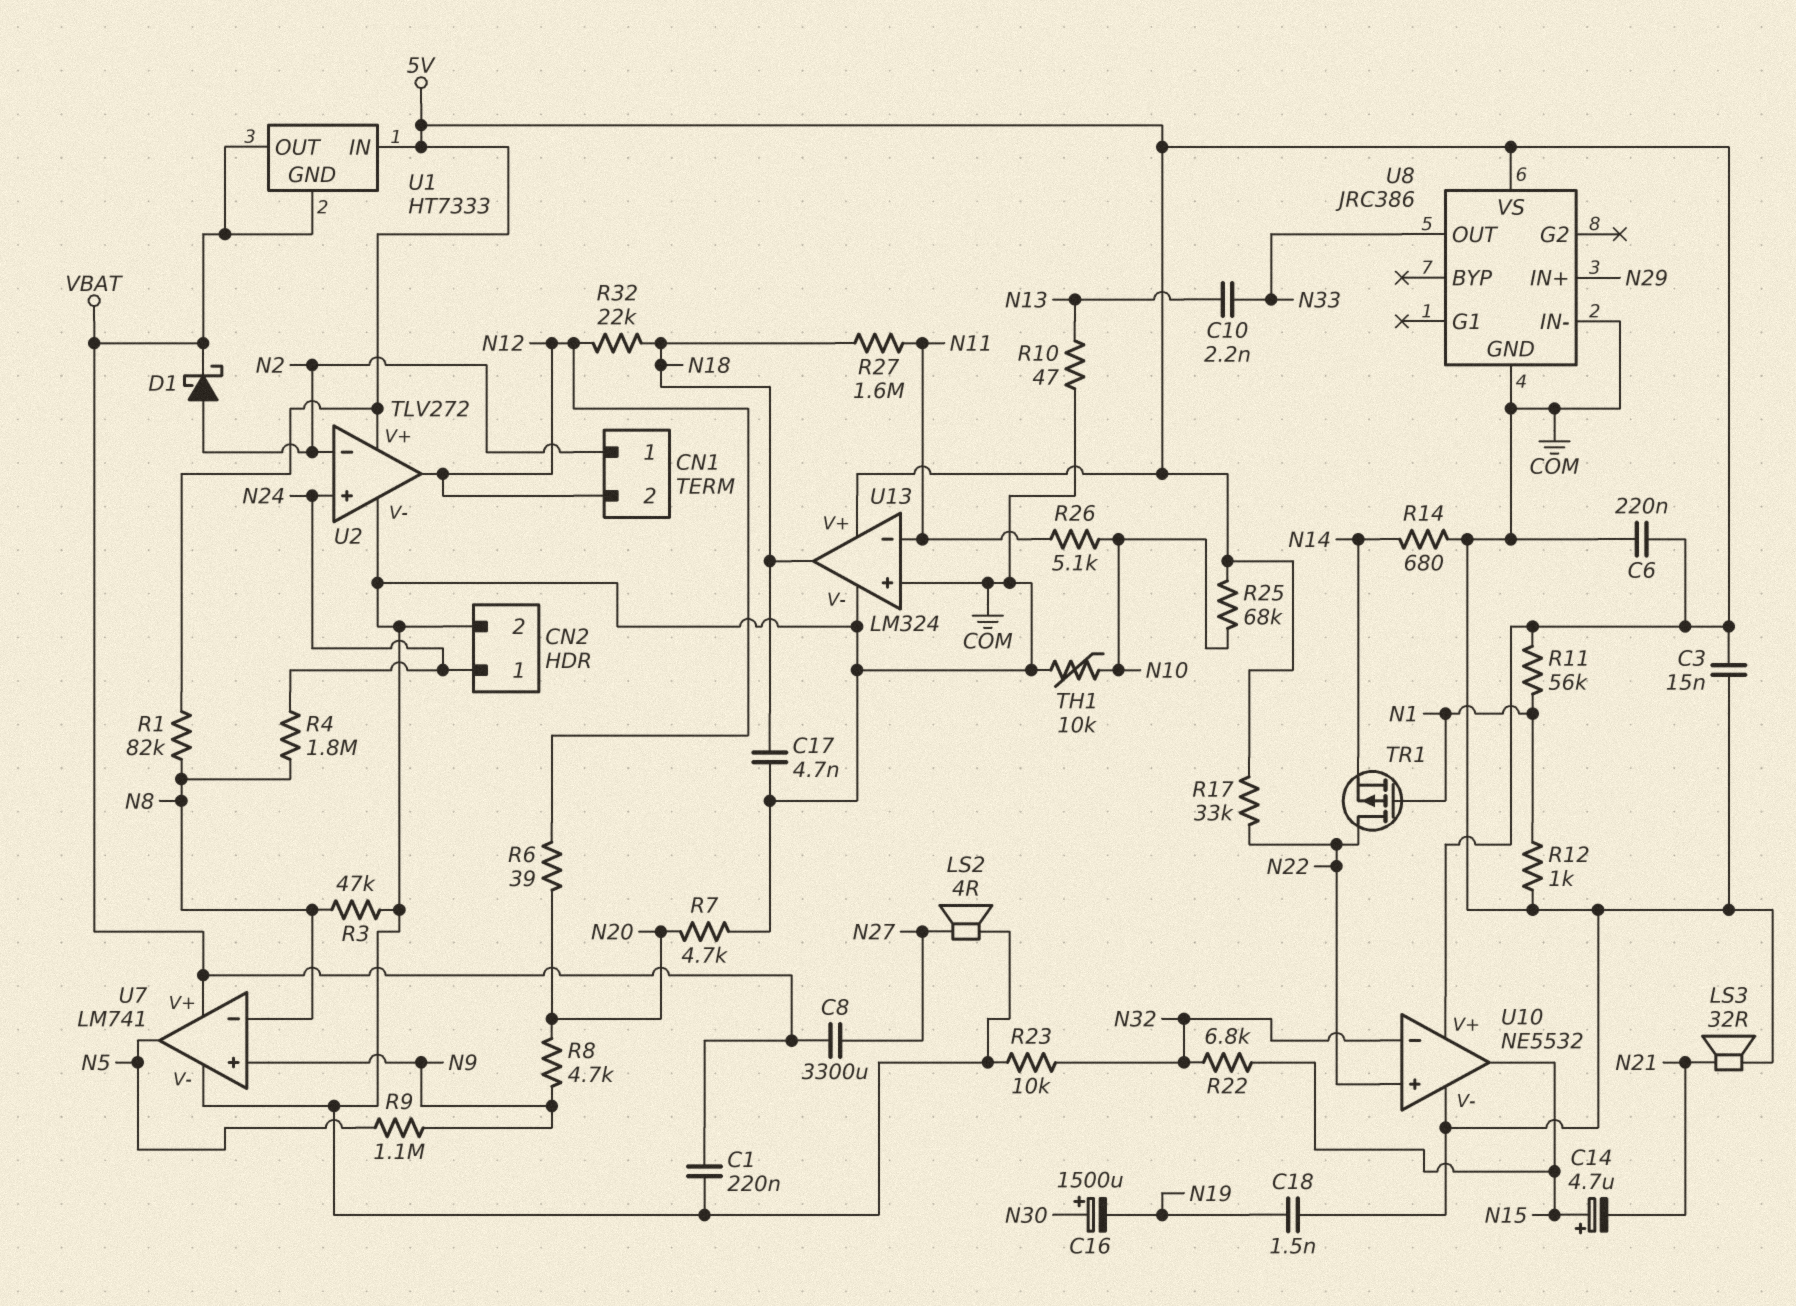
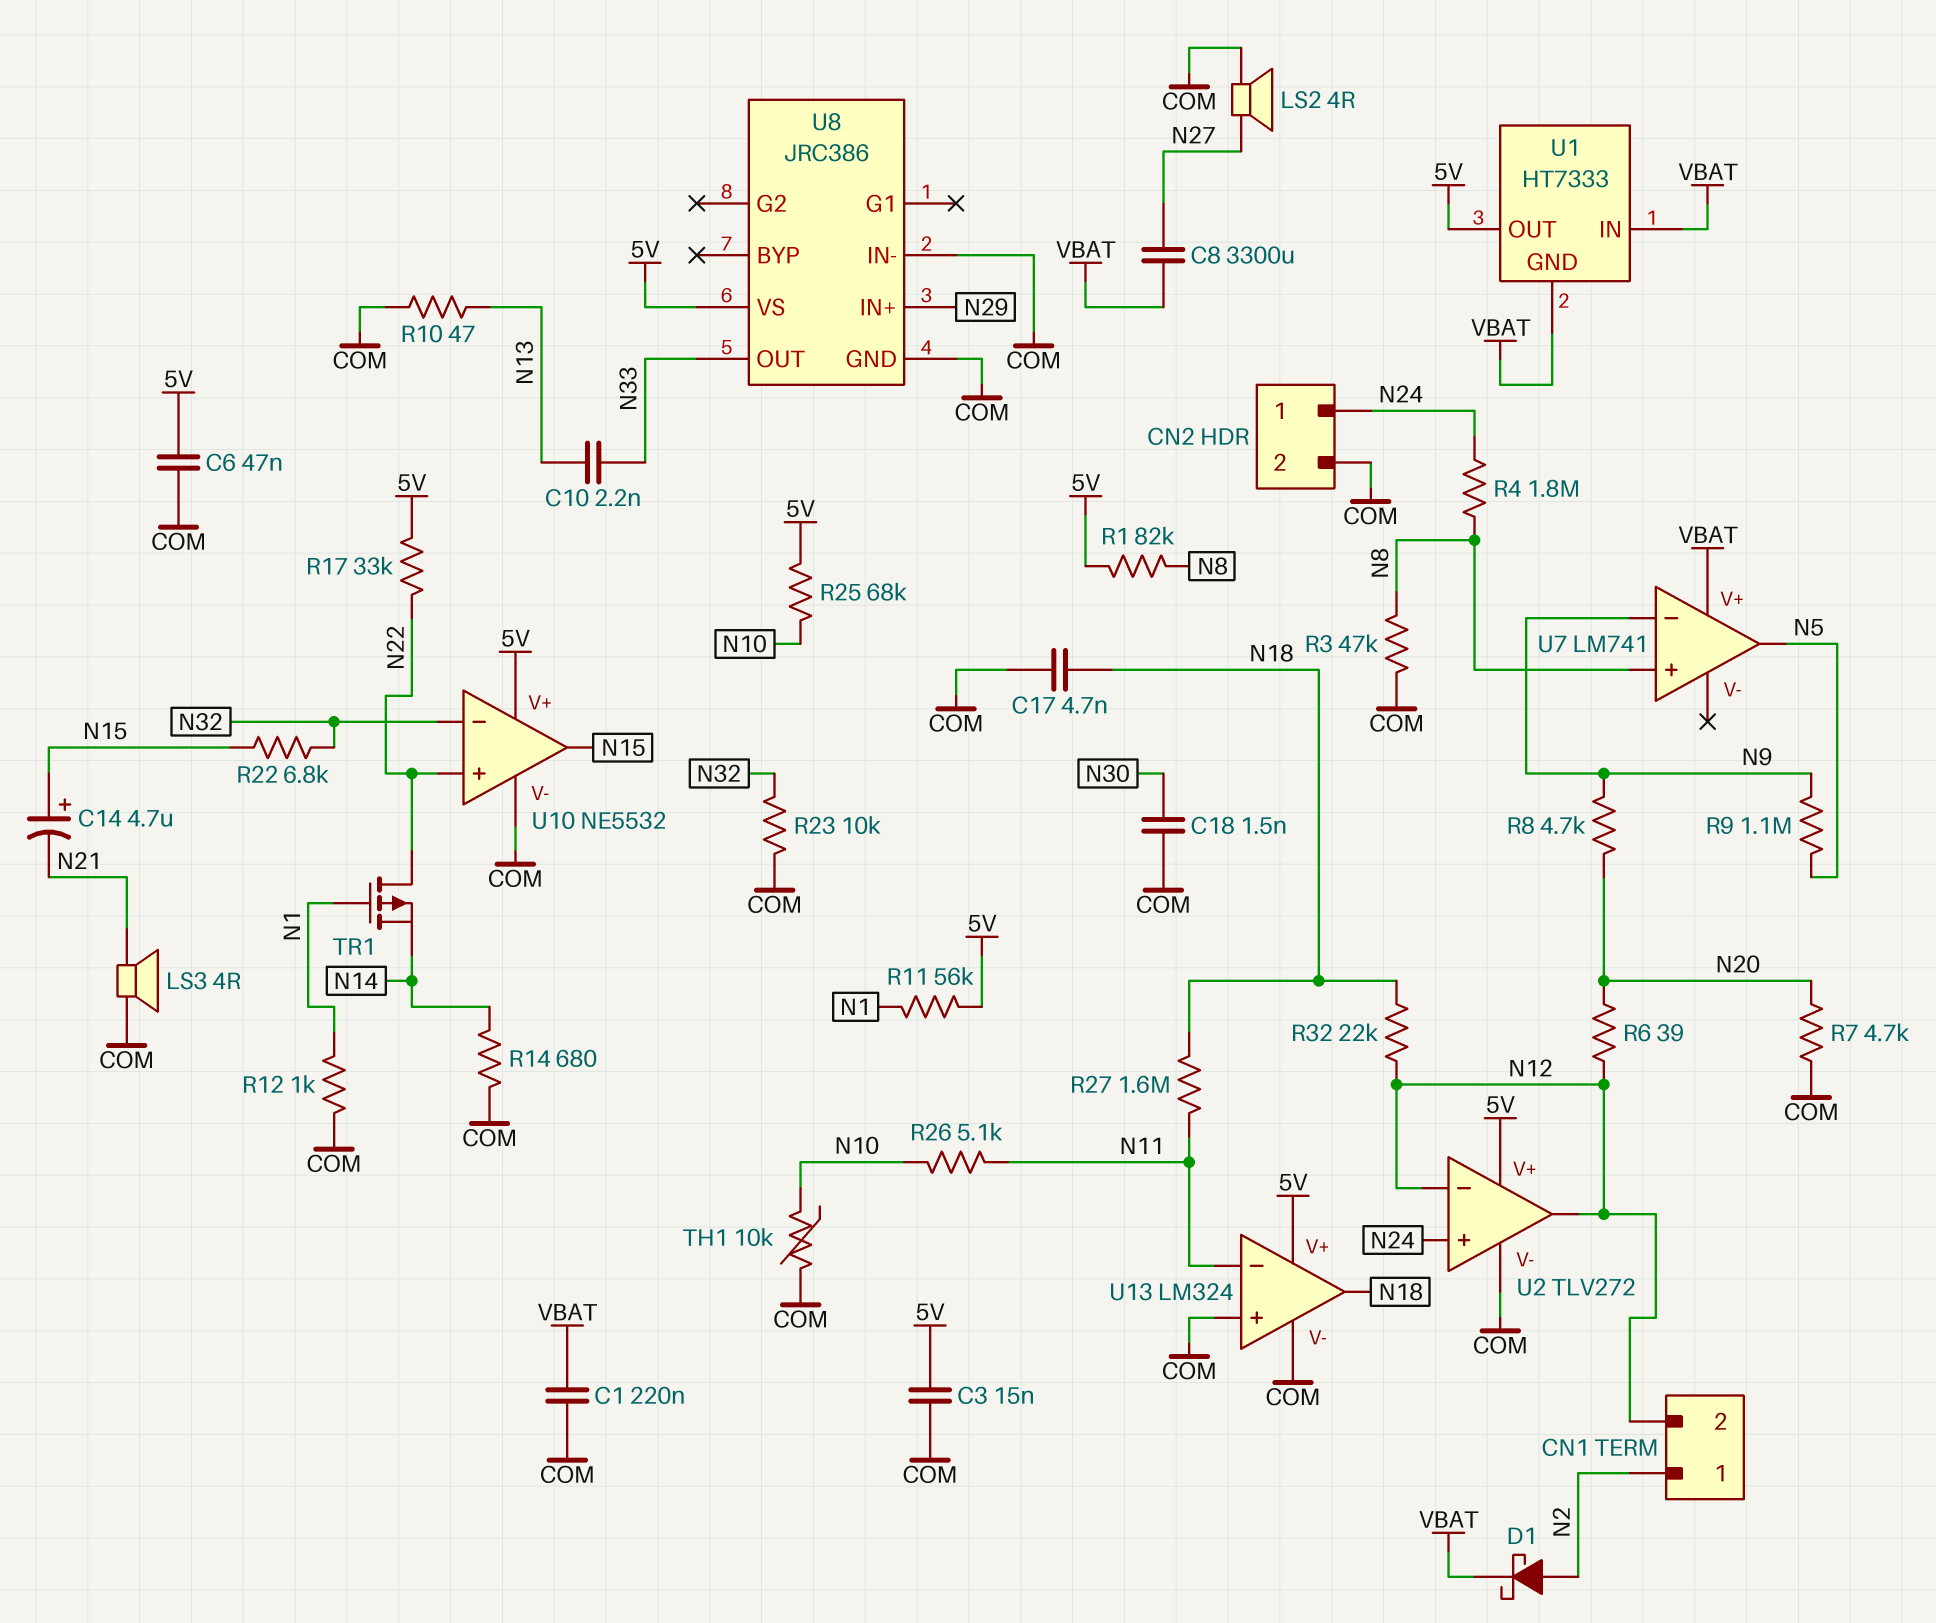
C6: 220nF (5V, COM) -> 47nF (5V, COM)
C16: 1500uF (plus N30, minus N19) -> none
C18: 1.5nF (COM, N19) -> 1.5nF (COM, N30)
LS3: speaker 32R (COM, N21) -> speaker 4R (COM, N21)
U1 pin IN: 5V -> VBAT
U1 pin OUT: VBAT -> 5V
U2 pin in-: N2 -> N12
U7 pin V-: COM -> none
U7 pin in+: N9 -> N8
U7 pin in-: N8 -> N9

